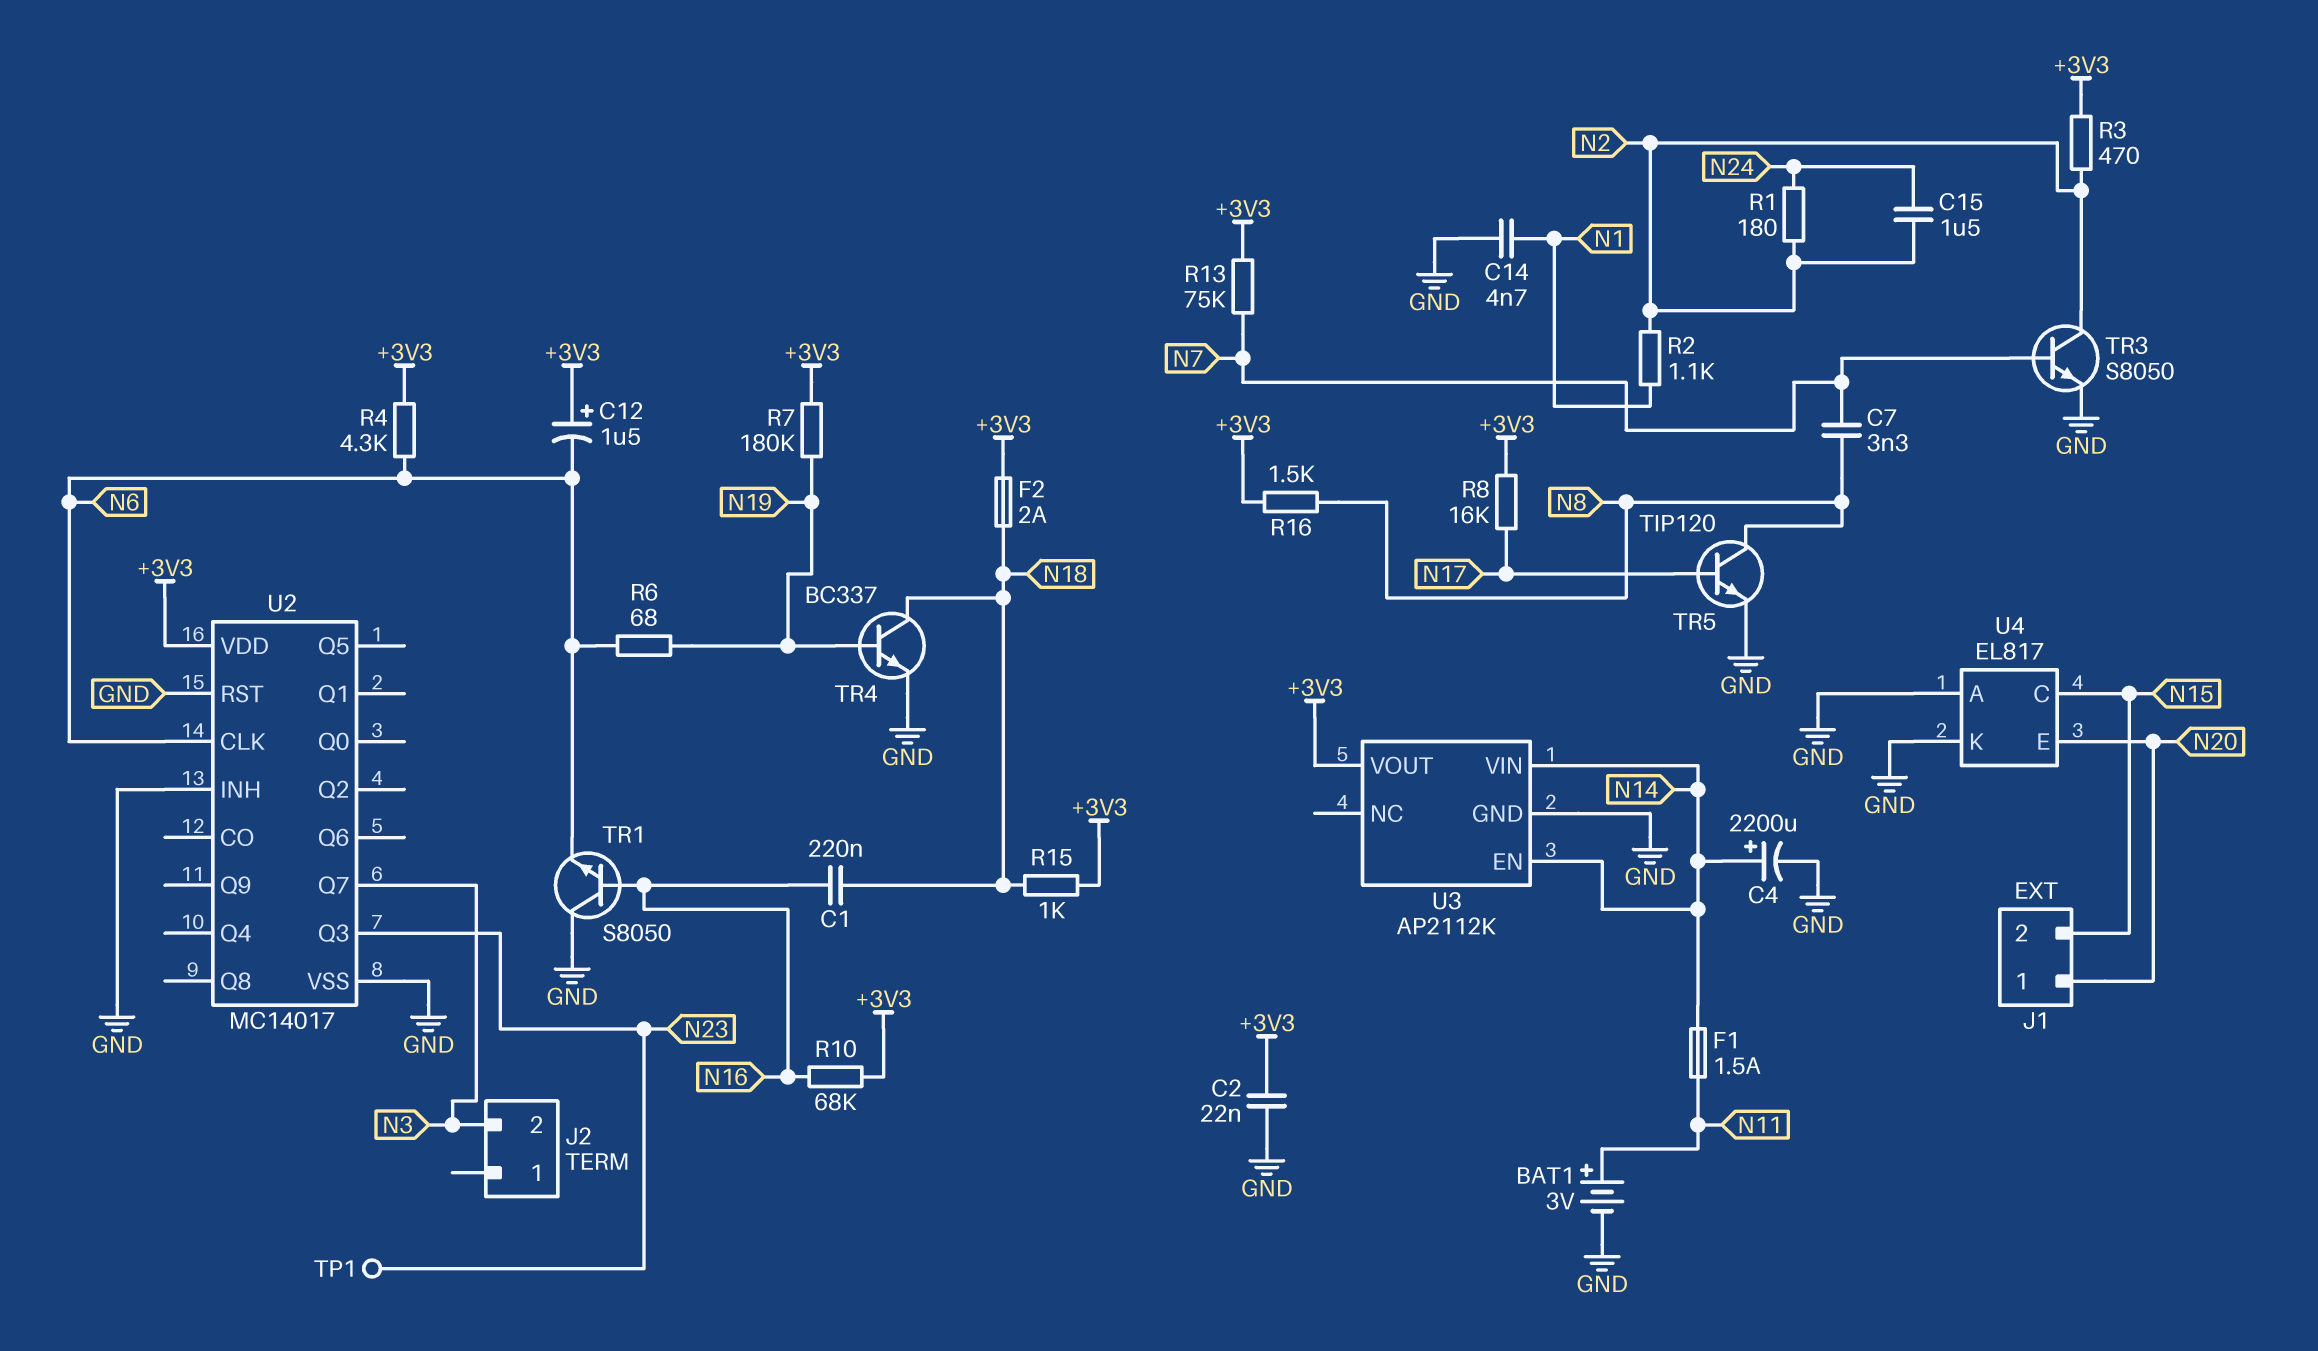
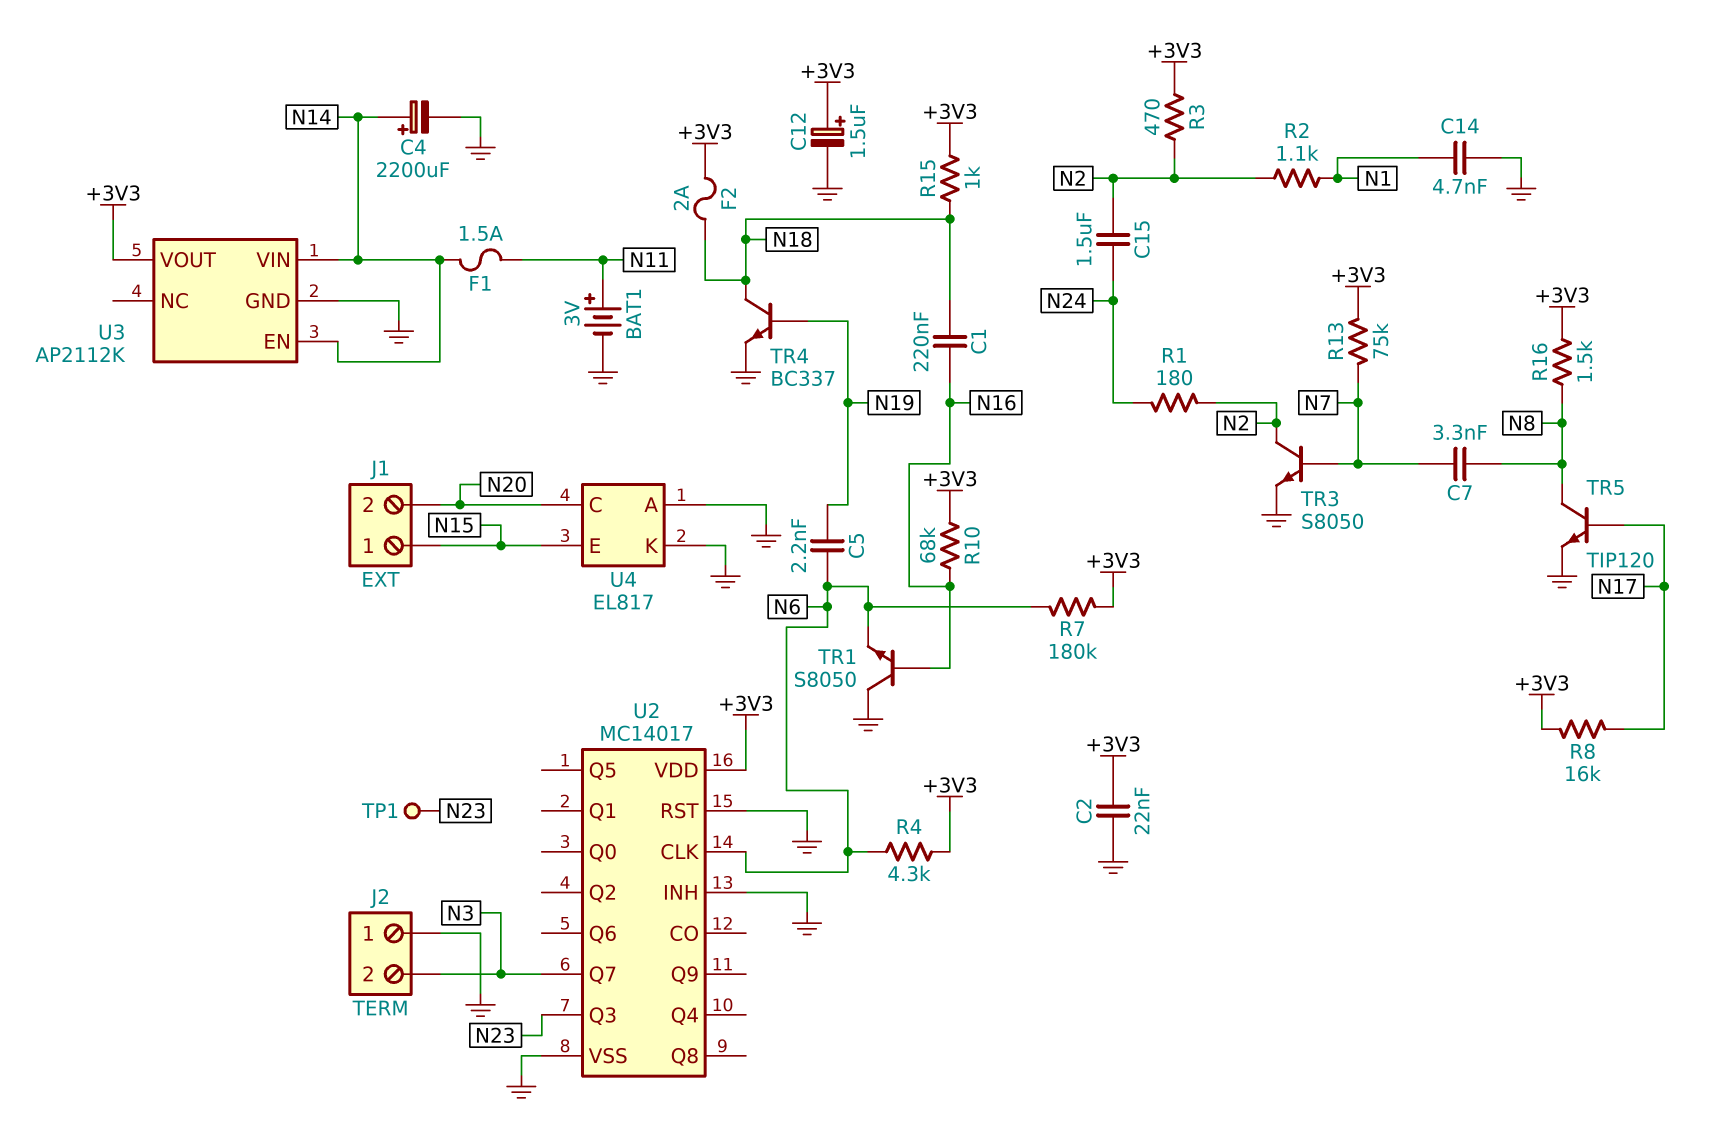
C5: none -> 2.2nF (N6, N19)
C12: 1.5uF (plus +3V3, minus N6) -> 1.5uF (plus +3V3, minus GND)
J1 pin 1: N20 -> N15
J1 pin 2: N15 -> N20
J2 pin 1: none -> GND
R6: 68 (N6, N19) -> none
R7: 180k (+3V3, N19) -> 180k (+3V3, N6)
U4 pin C: N15 -> N20
U4 pin E: N20 -> N15

